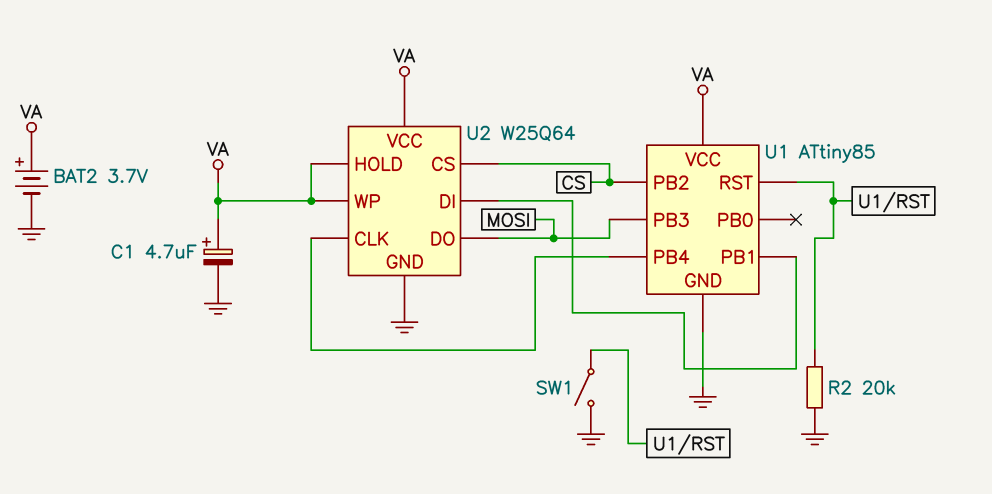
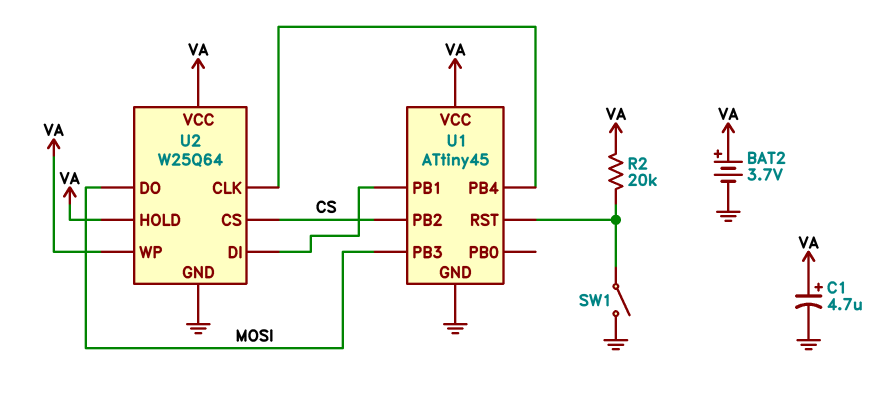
R2: 20k (GND, U1/RST) -> 20k (U1/RST, VA)
U1: ATtiny85 -> ATtiny45

